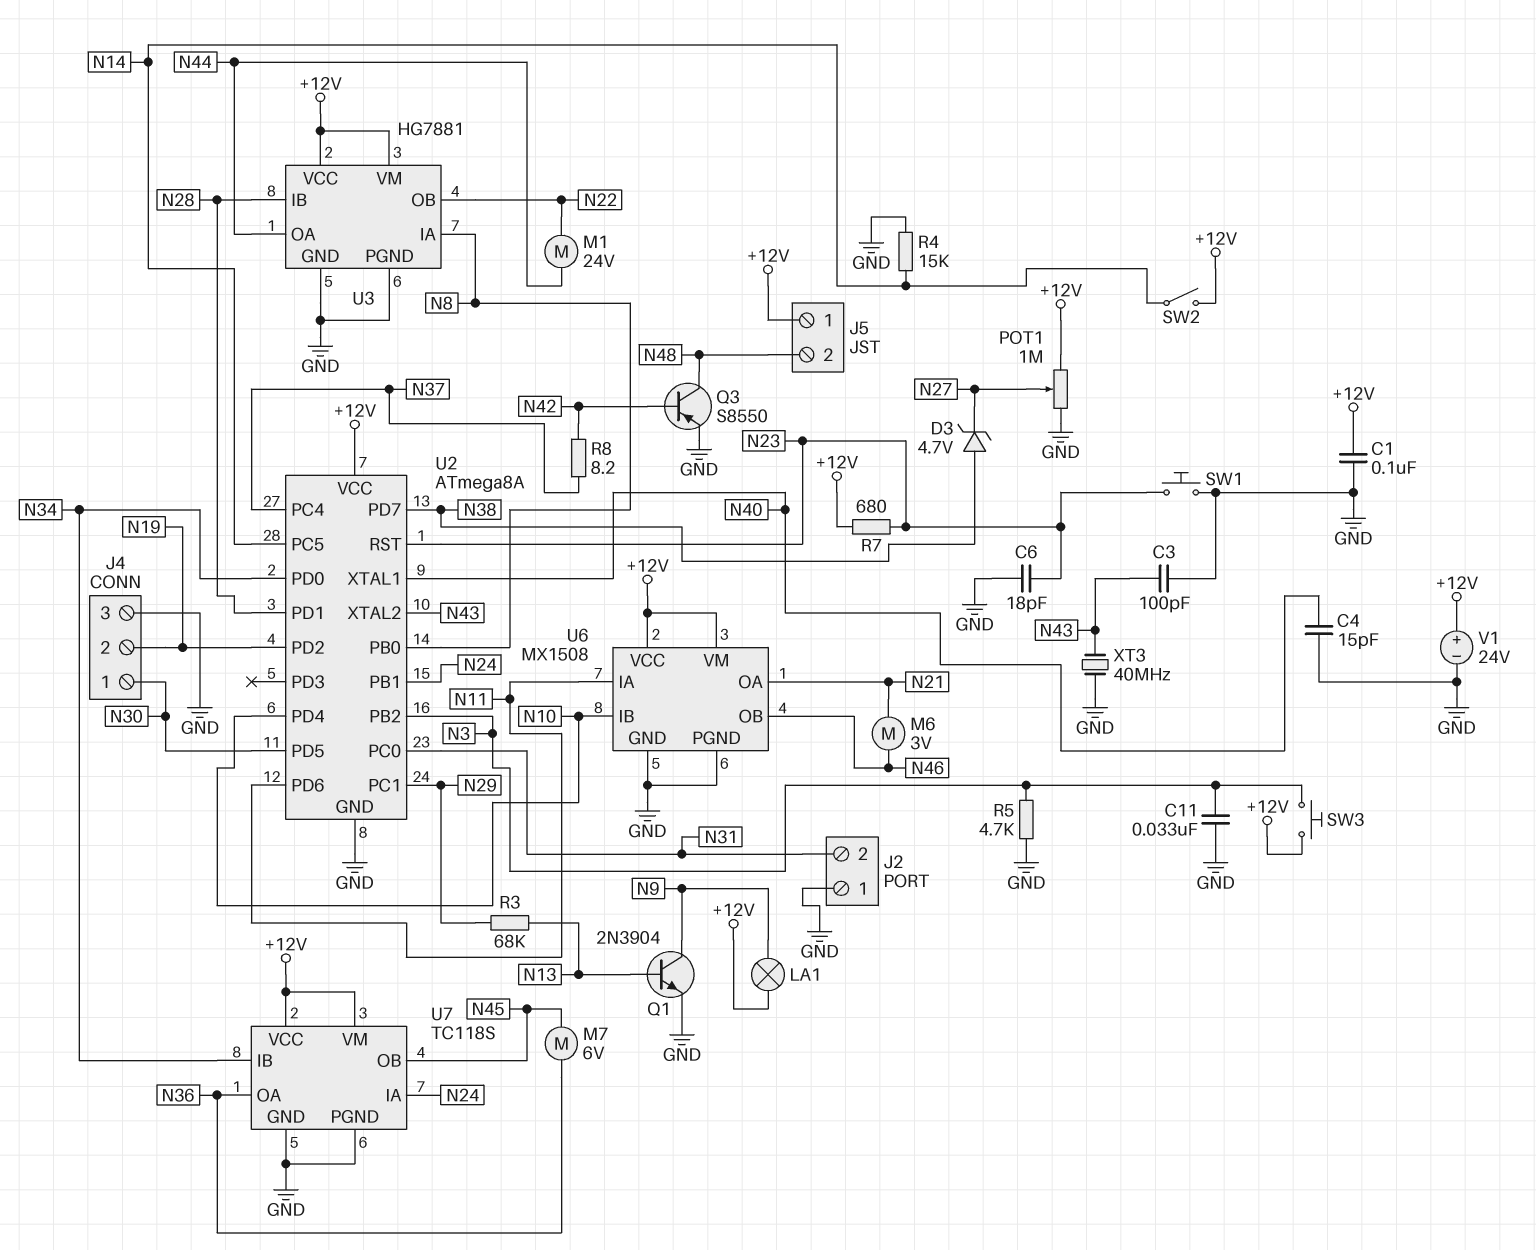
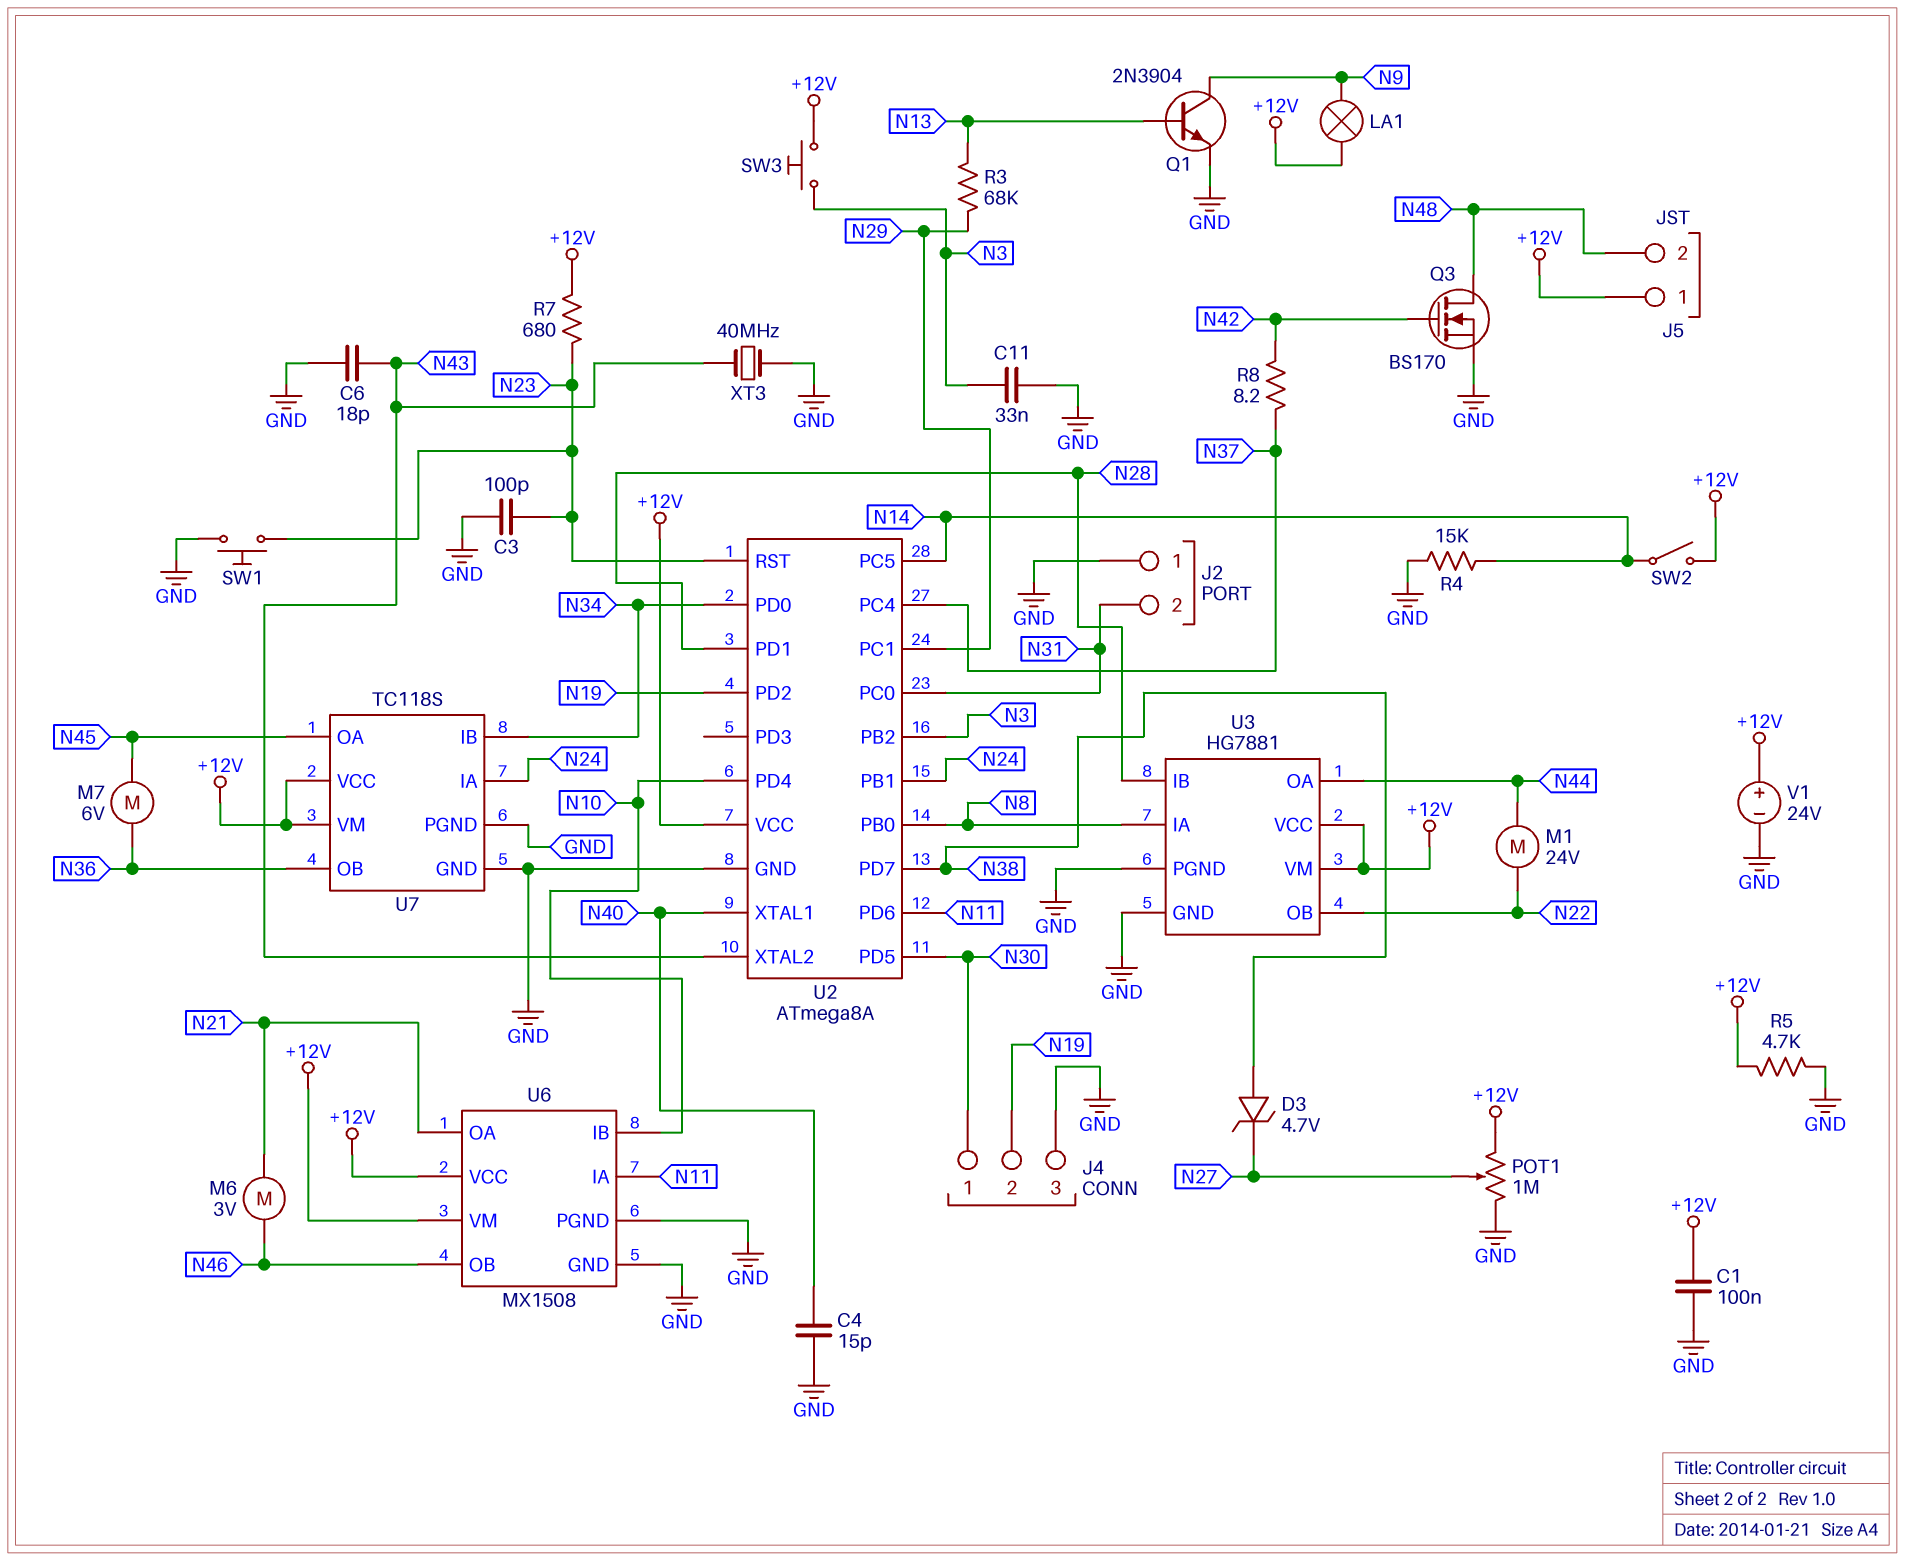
C3: 100pF (GND, N43) -> 100pF (GND, N23)
C6: 18pF (GND, N23) -> 18pF (GND, N43)
Q3: PNP S8550 (B N42, C N48, E GND) -> NMOS BS170 (G N42, D N48, S GND)
R5: 4.7k (GND, N3) -> 4.7k (+12V, GND)
U7 pin OA: N36 -> N45
U7 pin OB: N45 -> N36

